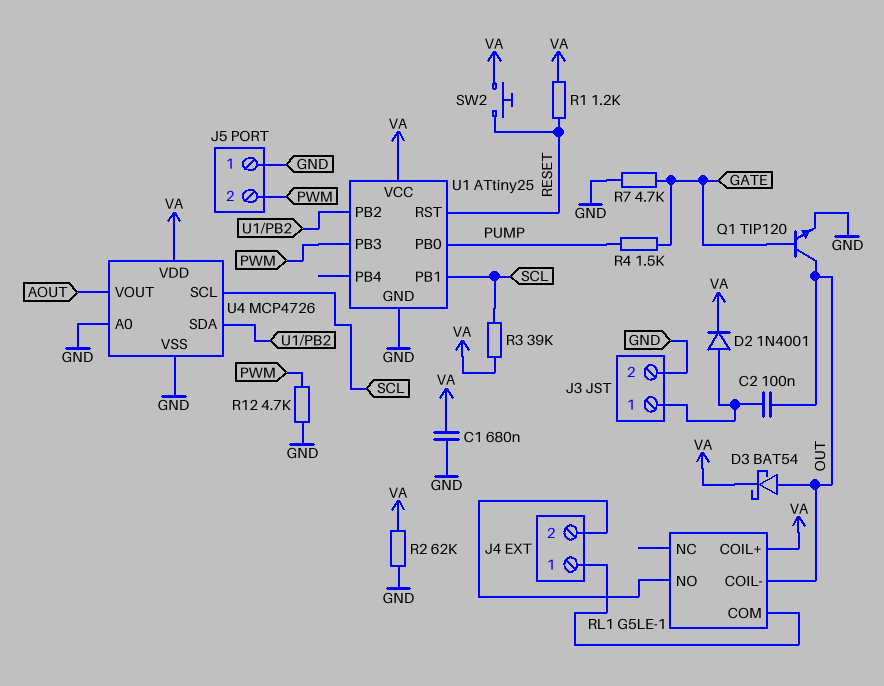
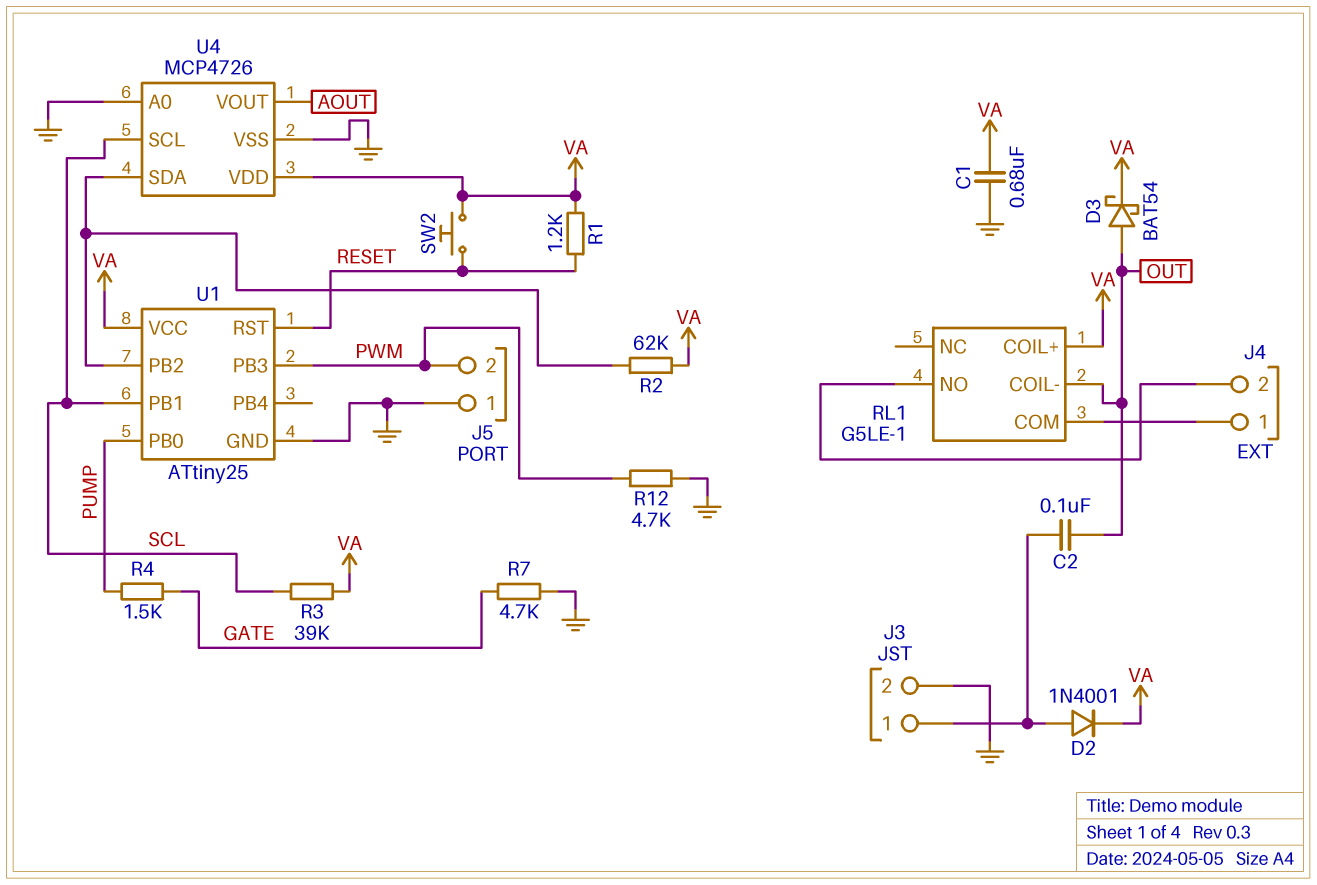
Q1: NPN TIP120 (B GATE, C OUT, E GND) -> none
R2: 62k (GND, VA) -> 62k (U1/PB2, VA)

